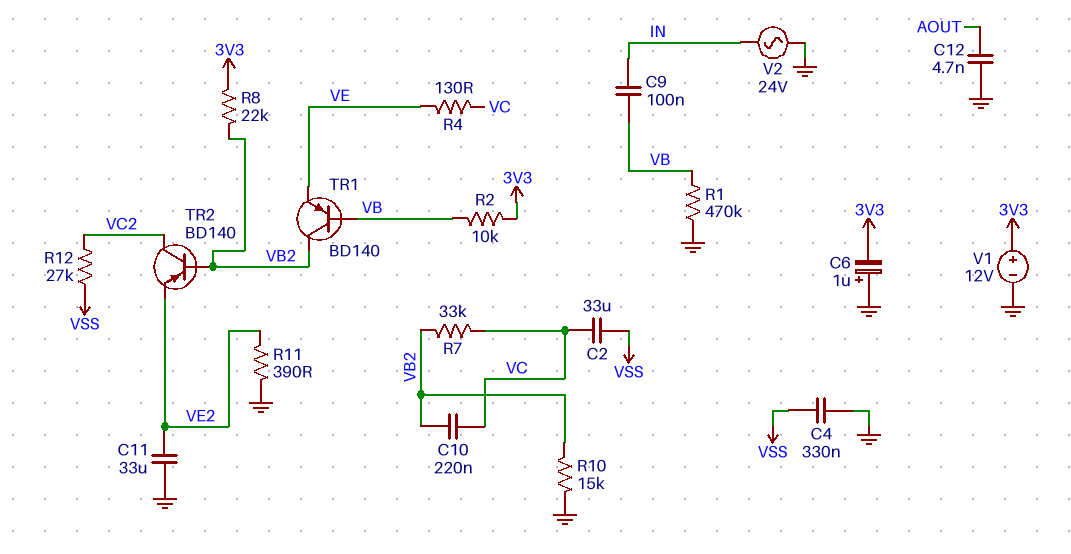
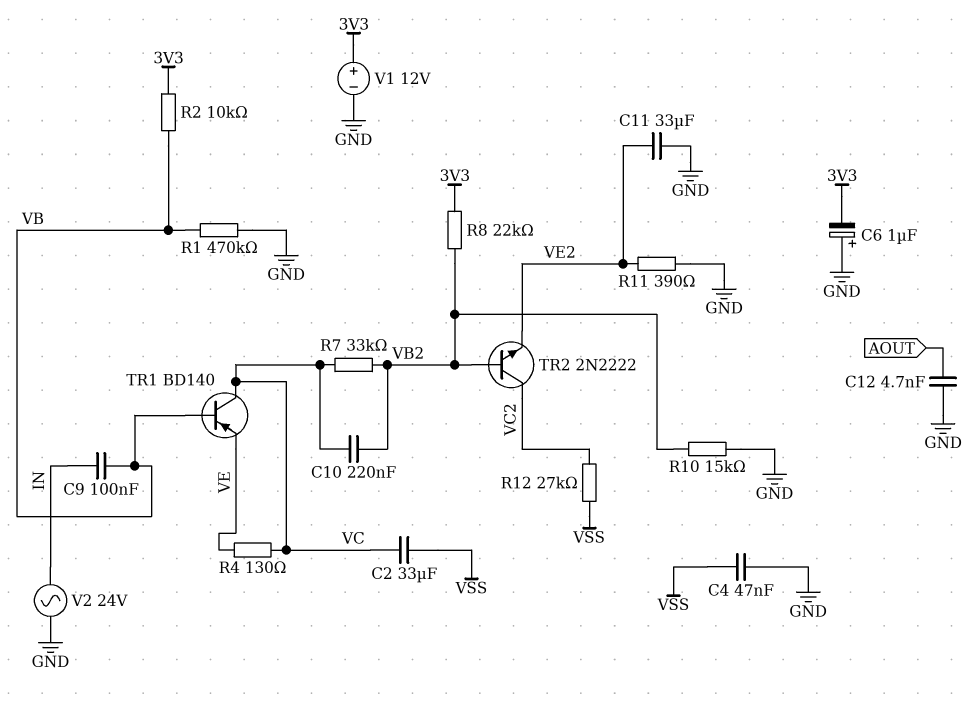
C4: 330nF (GND, VSS) -> 47nF (GND, VSS)
TR1: PNP BD140 (B VB, C VB2, E VE) -> PNP BD140 (B VB, C VC, E VE)
TR2: PNP BD140 (B VB2, C VC2, E VE2) -> NPN 2N2222 (B VB2, C VC2, E VE2)

